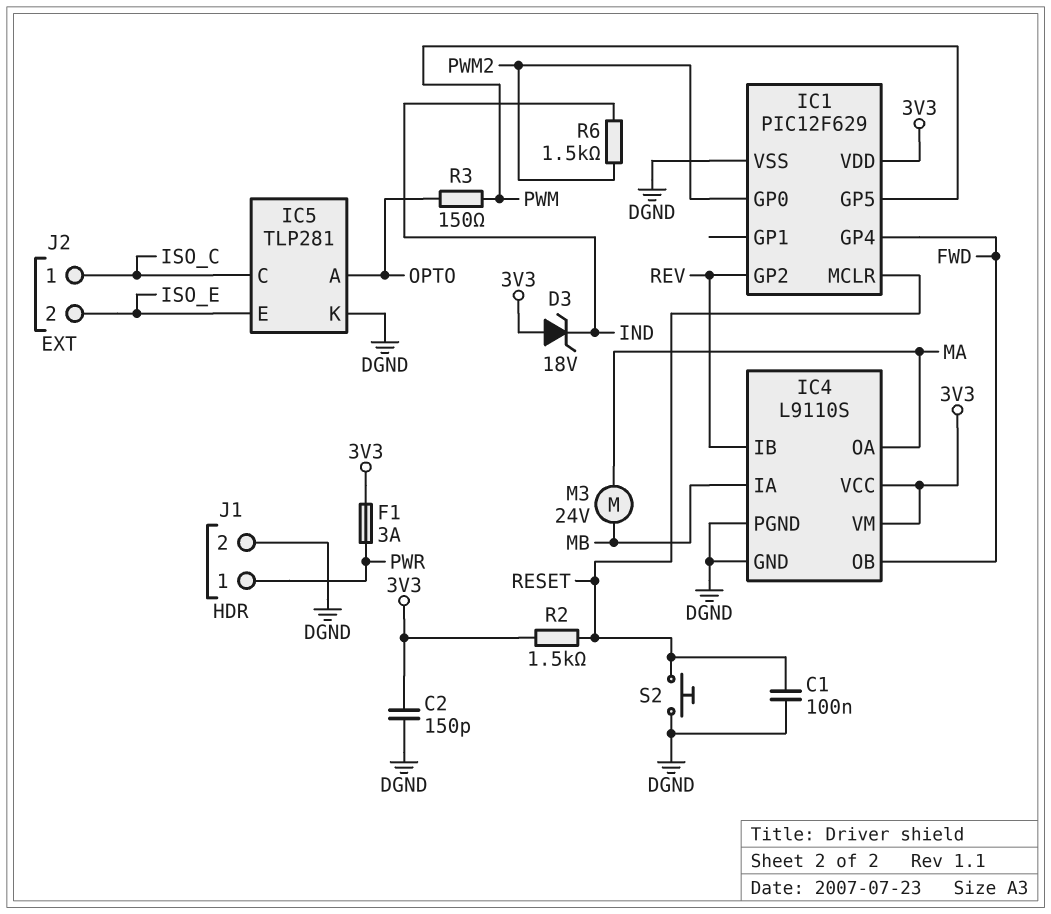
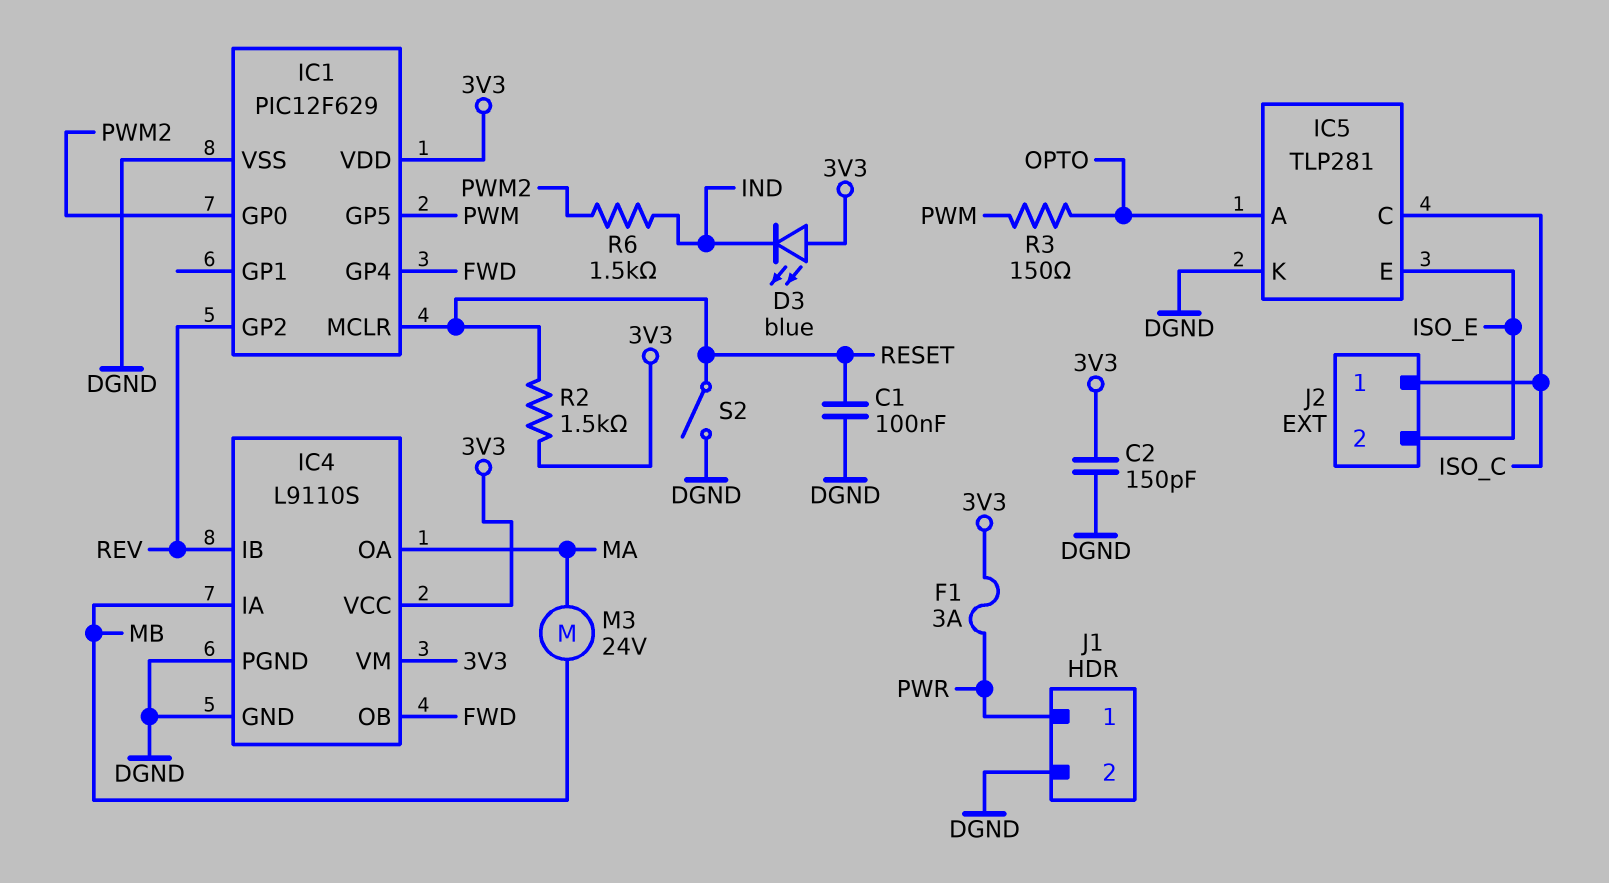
D3: zener 18V (A 3V3, K IND) -> LED blue (A 3V3, K IND)
S2: button (DGND, RESET) -> switch (DGND, RESET)

